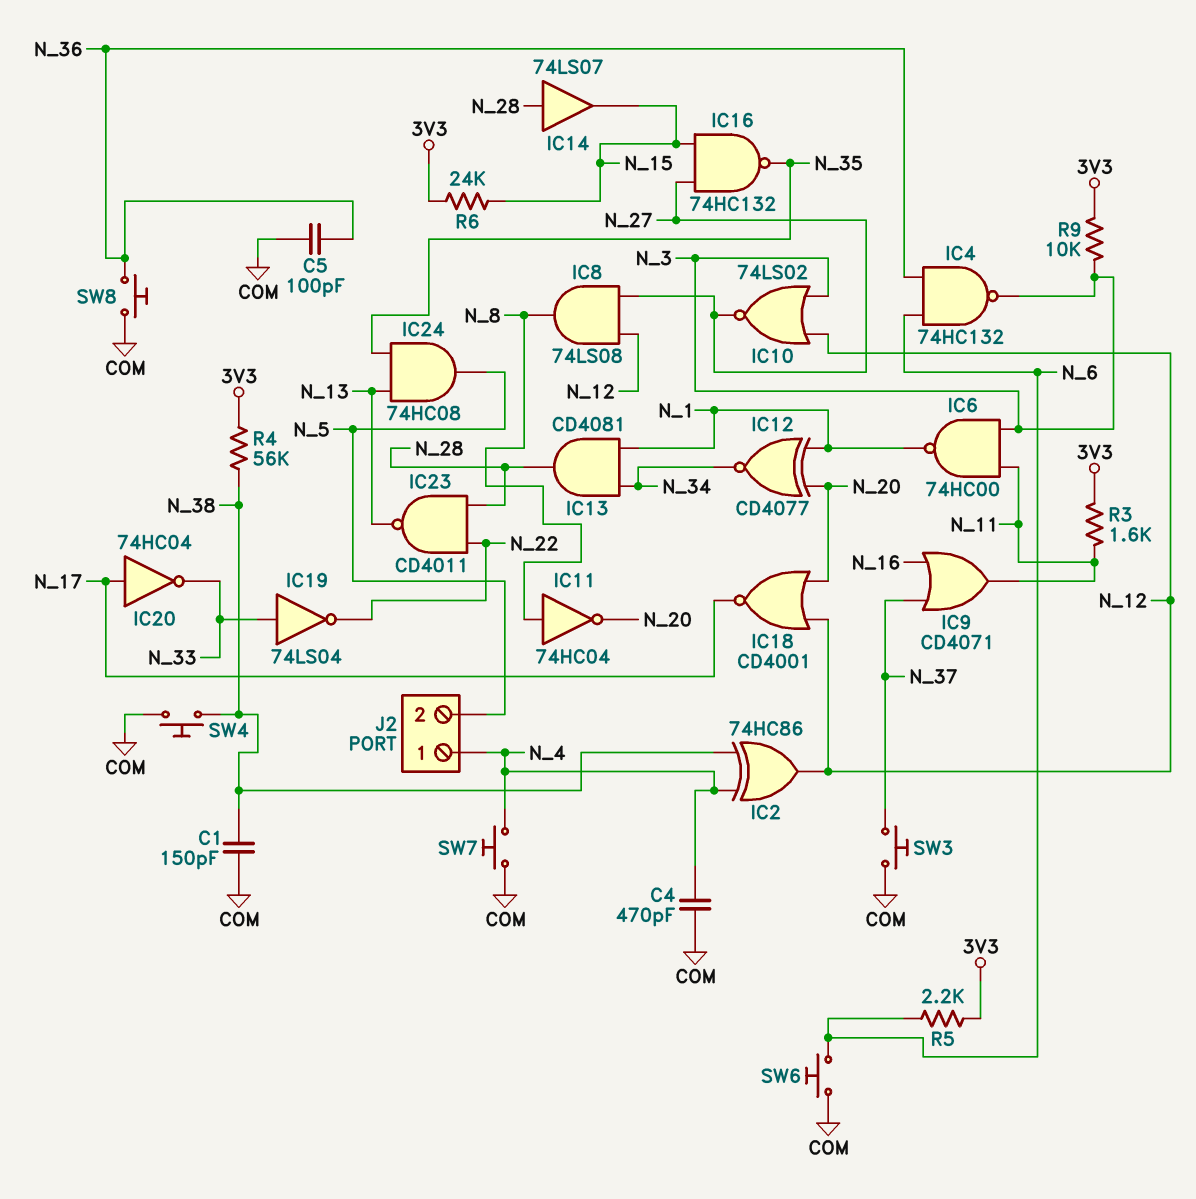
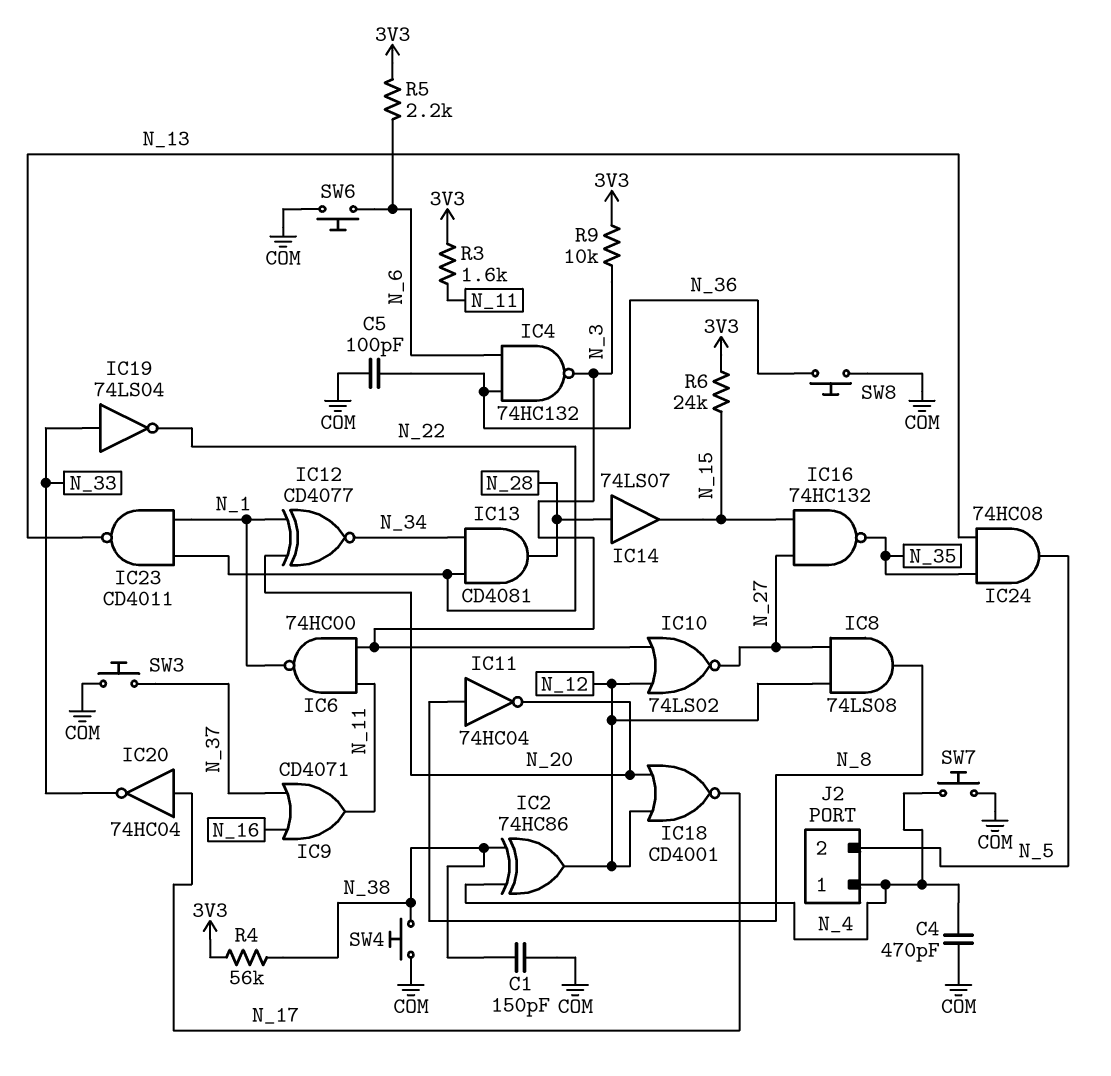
IC13: AND CD4081 (in N_1, in N_34, out N_28) -> AND CD4081 (in N_22, in N_34, out N_28)
IC23: NAND CD4011 (in N_22, in N_28, out N_13) -> NAND CD4011 (in N_1, in N_22, out N_13)

